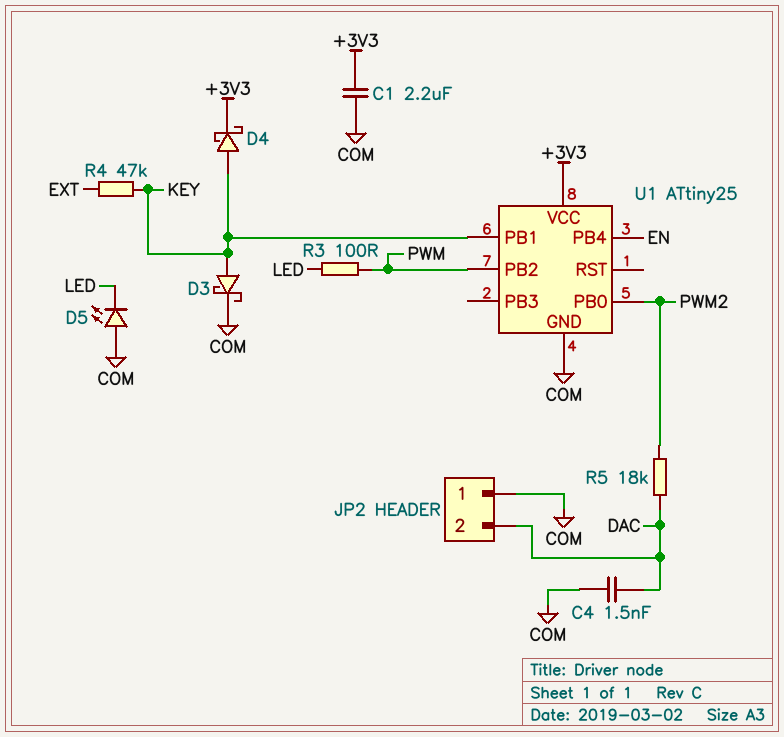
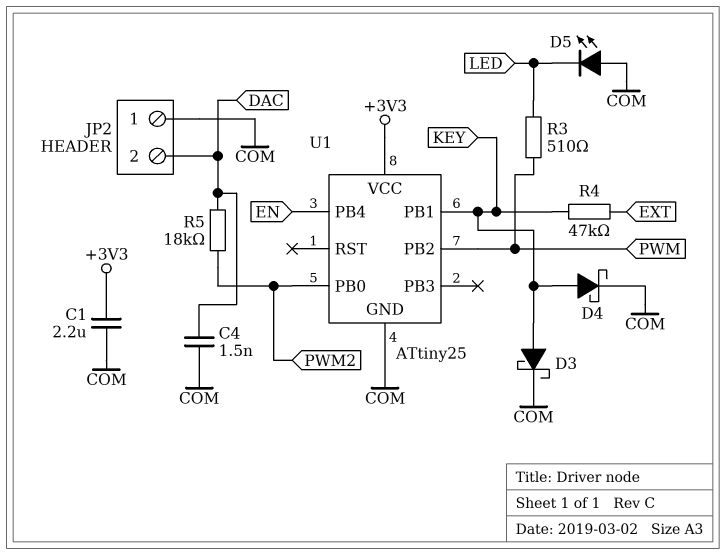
D4: schottky (A KEY, K +3V3) -> schottky (A KEY, K COM)
R3: 100 (LED, PWM) -> 510 (LED, PWM)

